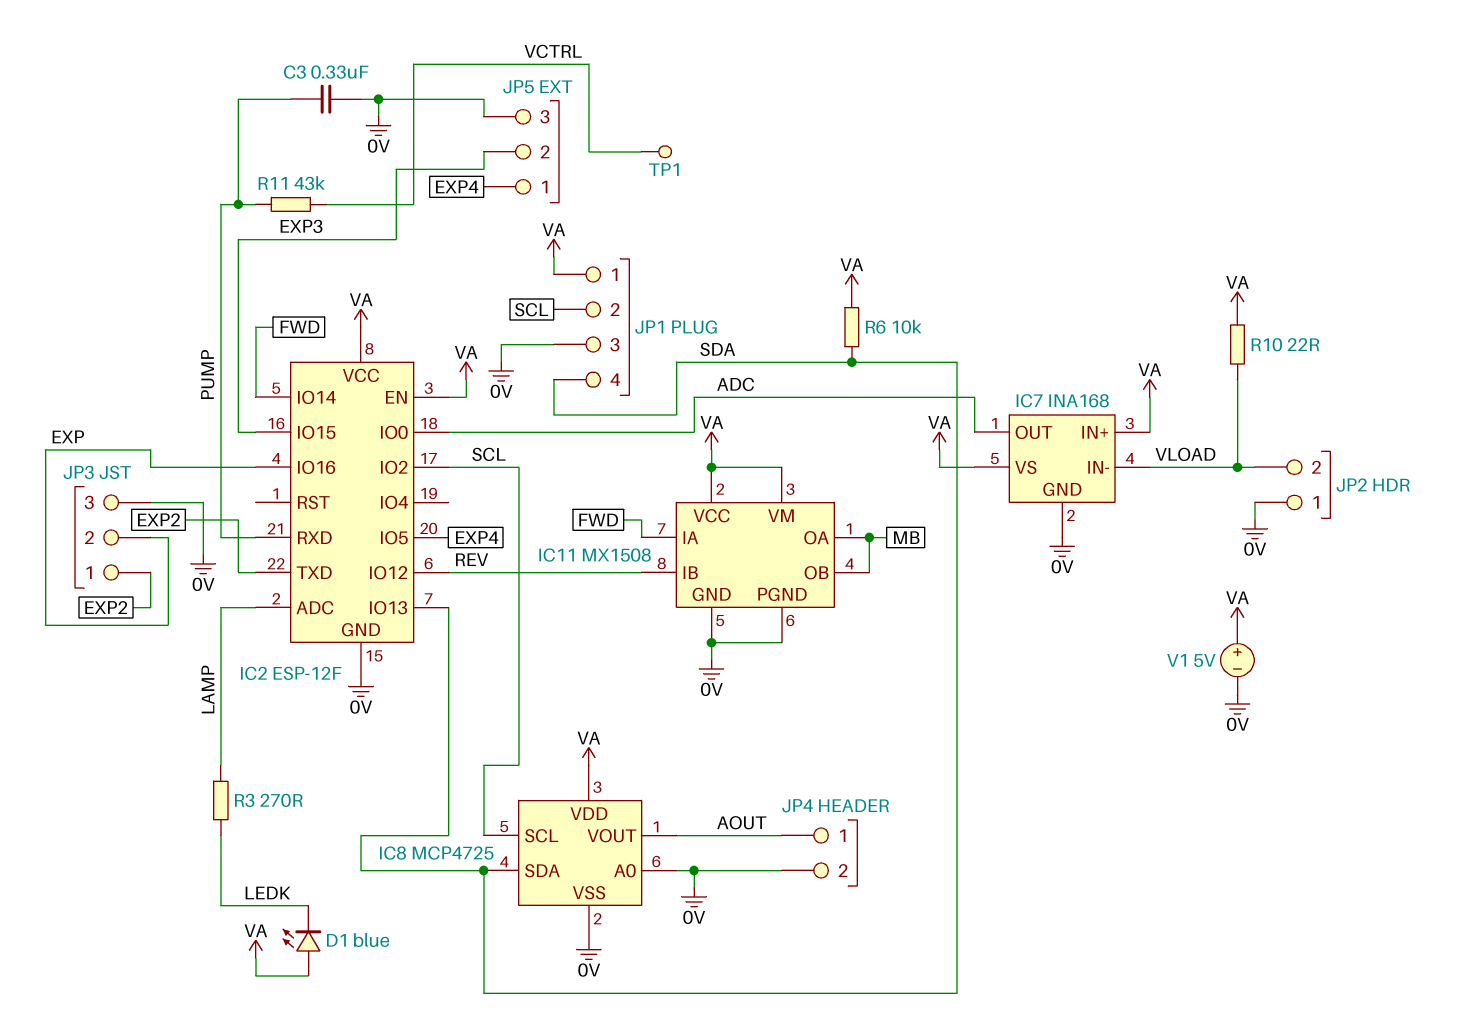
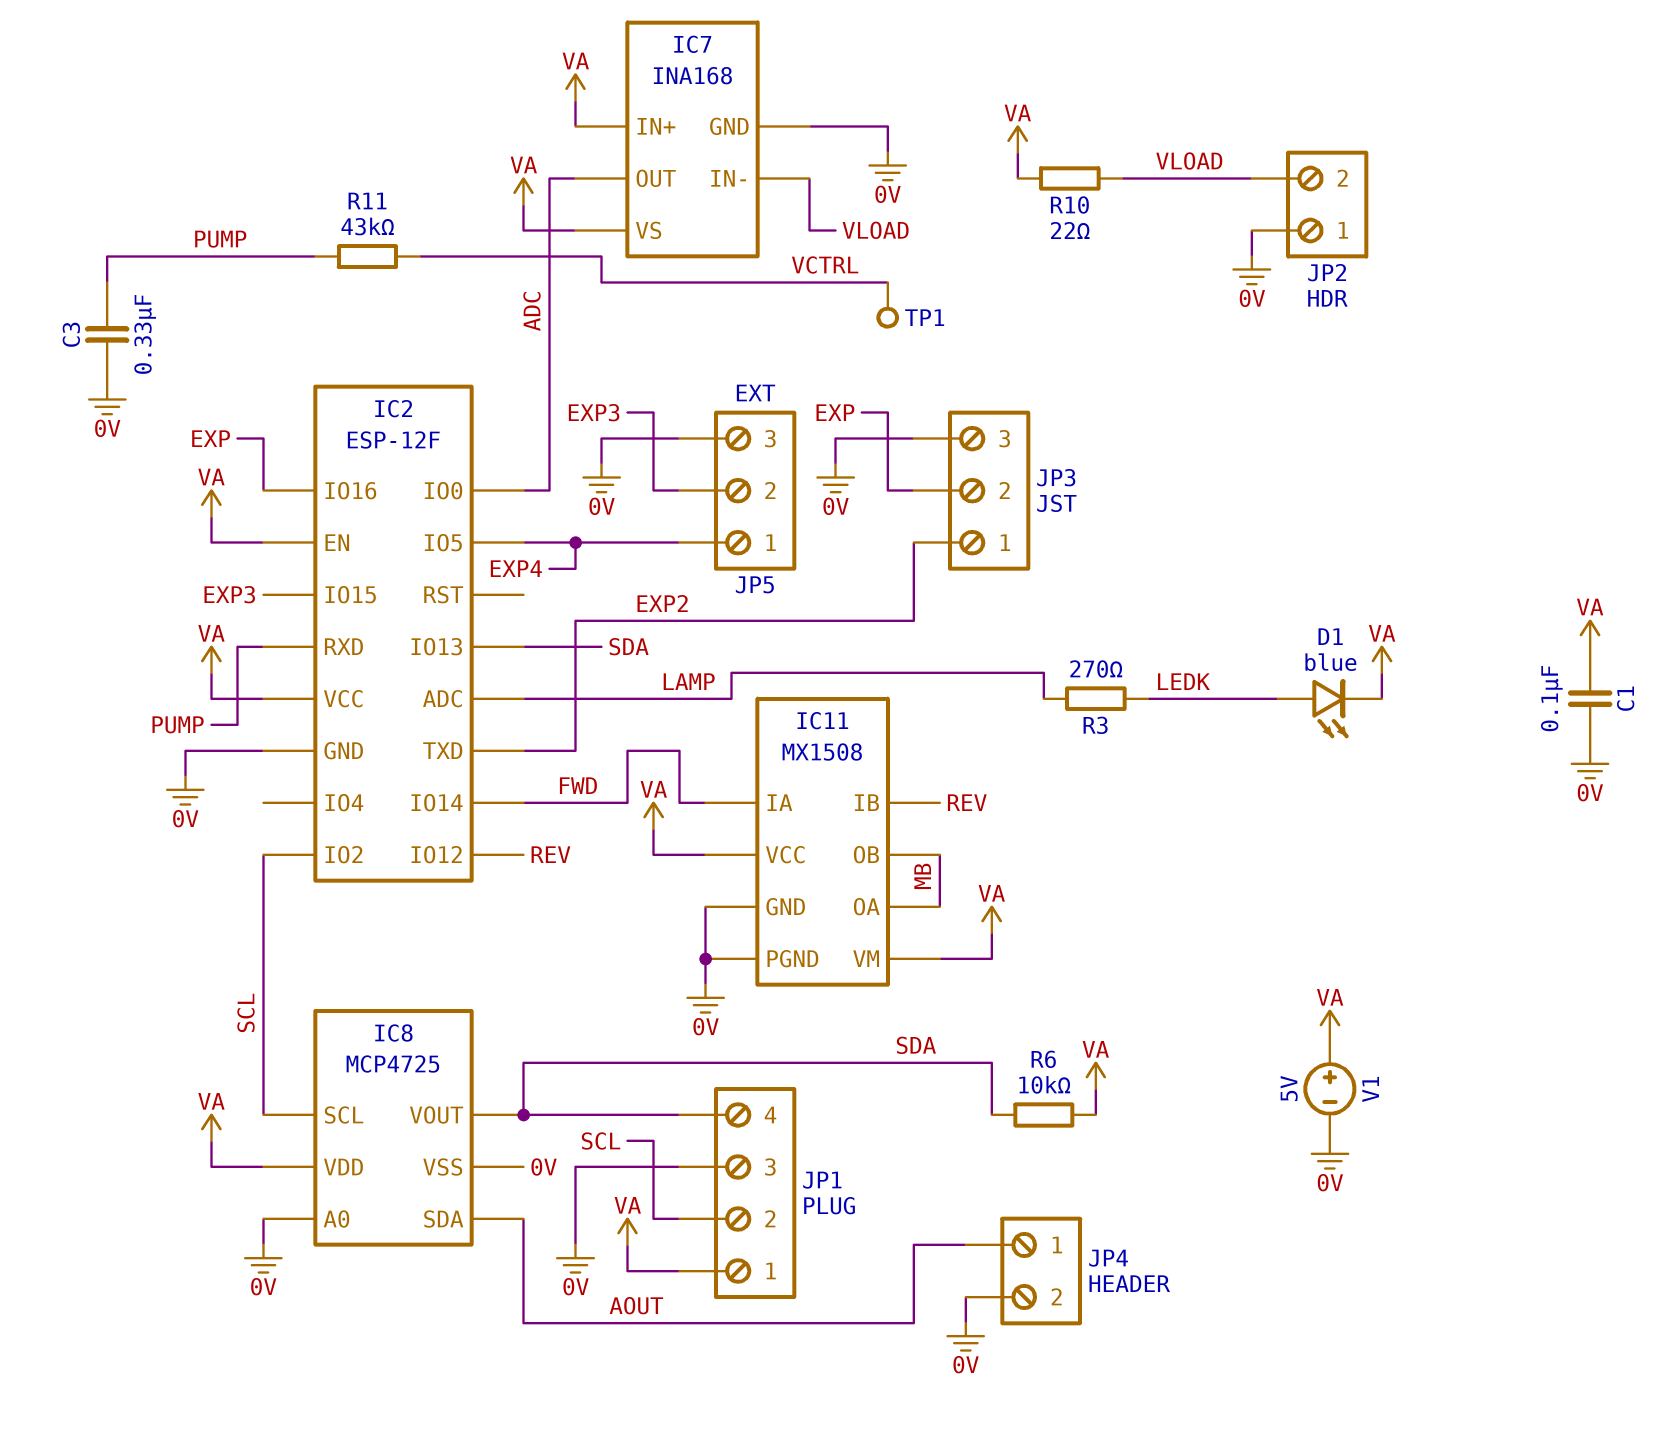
C1: none -> 100nF (0V, VA)
D1: LED blue (A VA, K LEDK) -> LED blue (A LEDK, K VA)
IC8 pin SDA: SDA -> AOUT
IC8 pin VOUT: AOUT -> SDA

